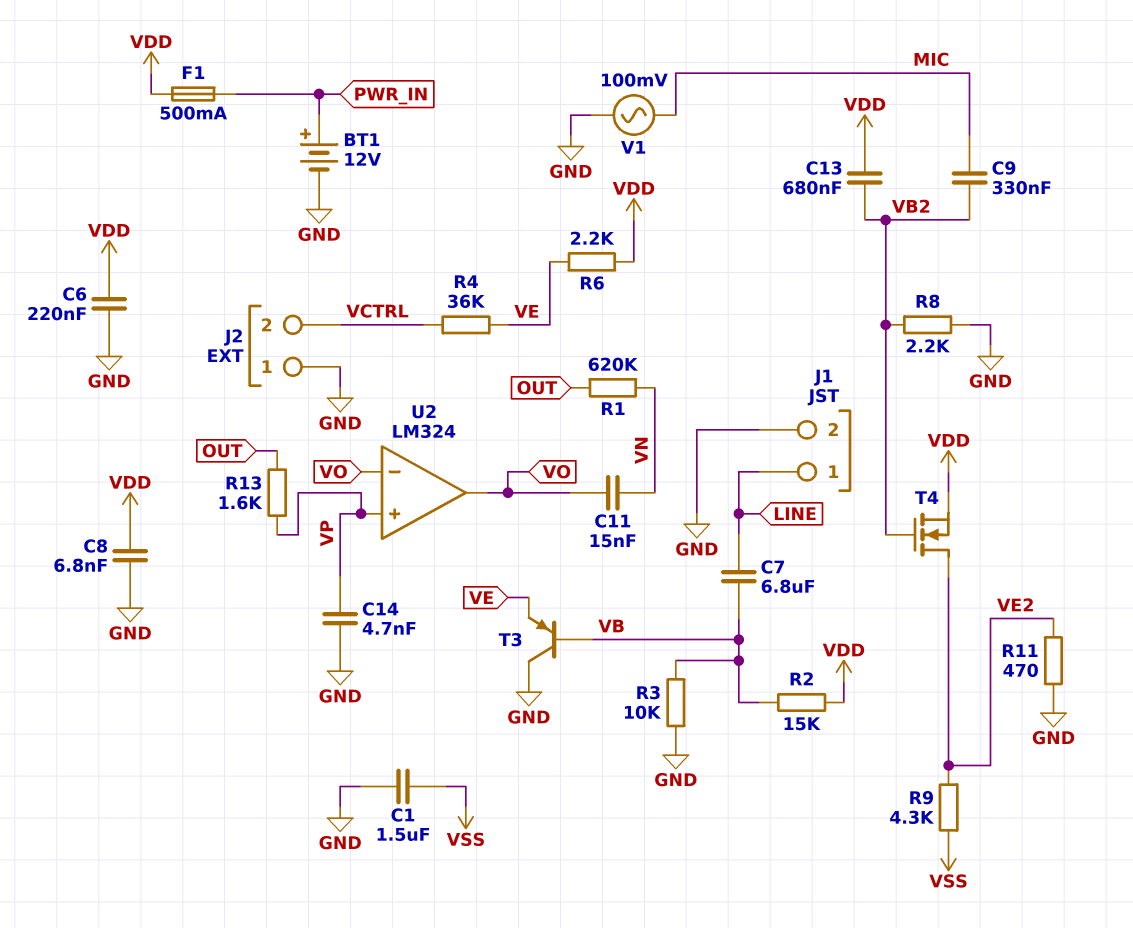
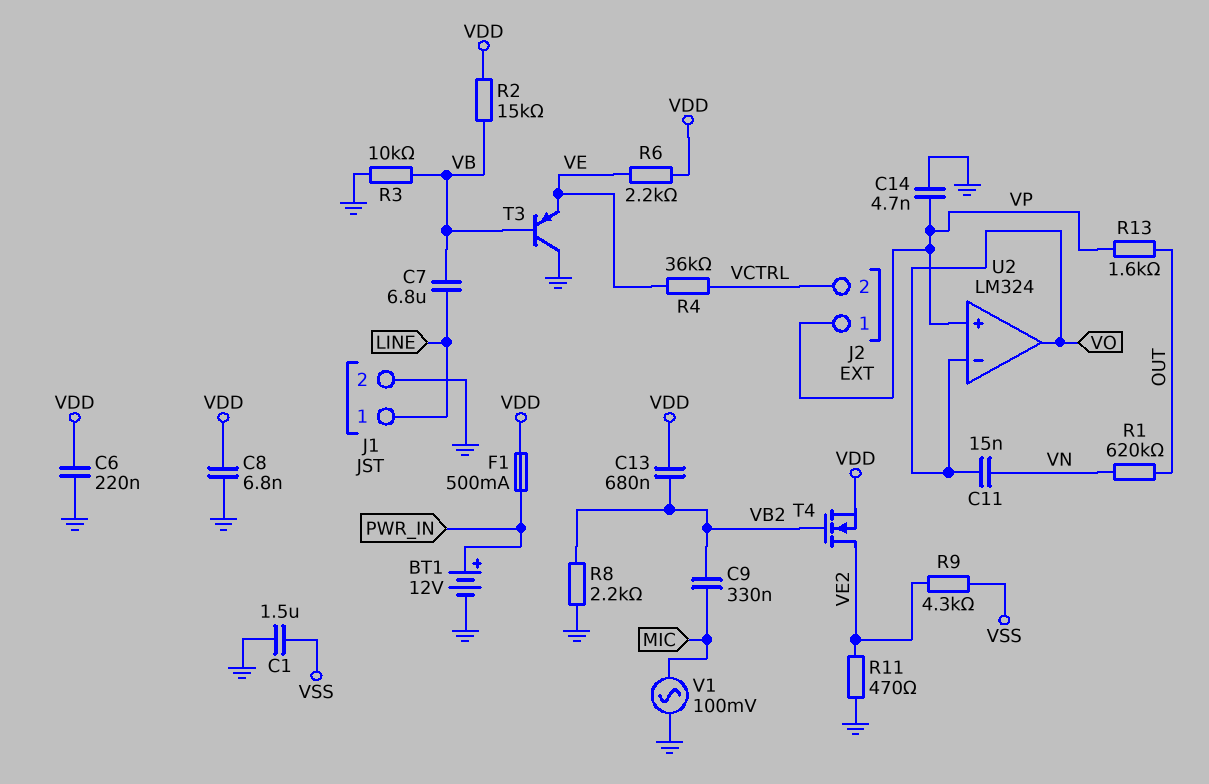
J2 pin 1: GND -> VP

